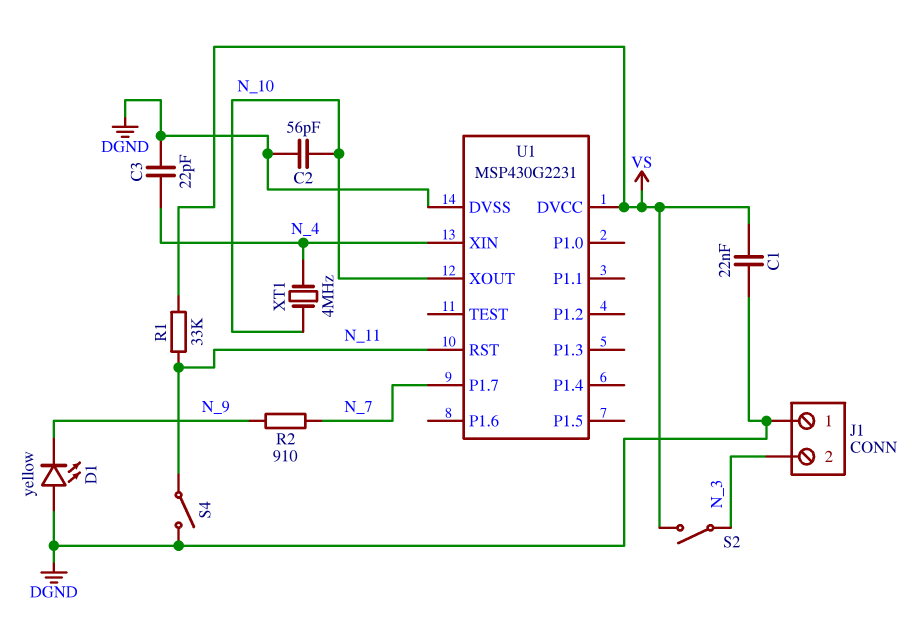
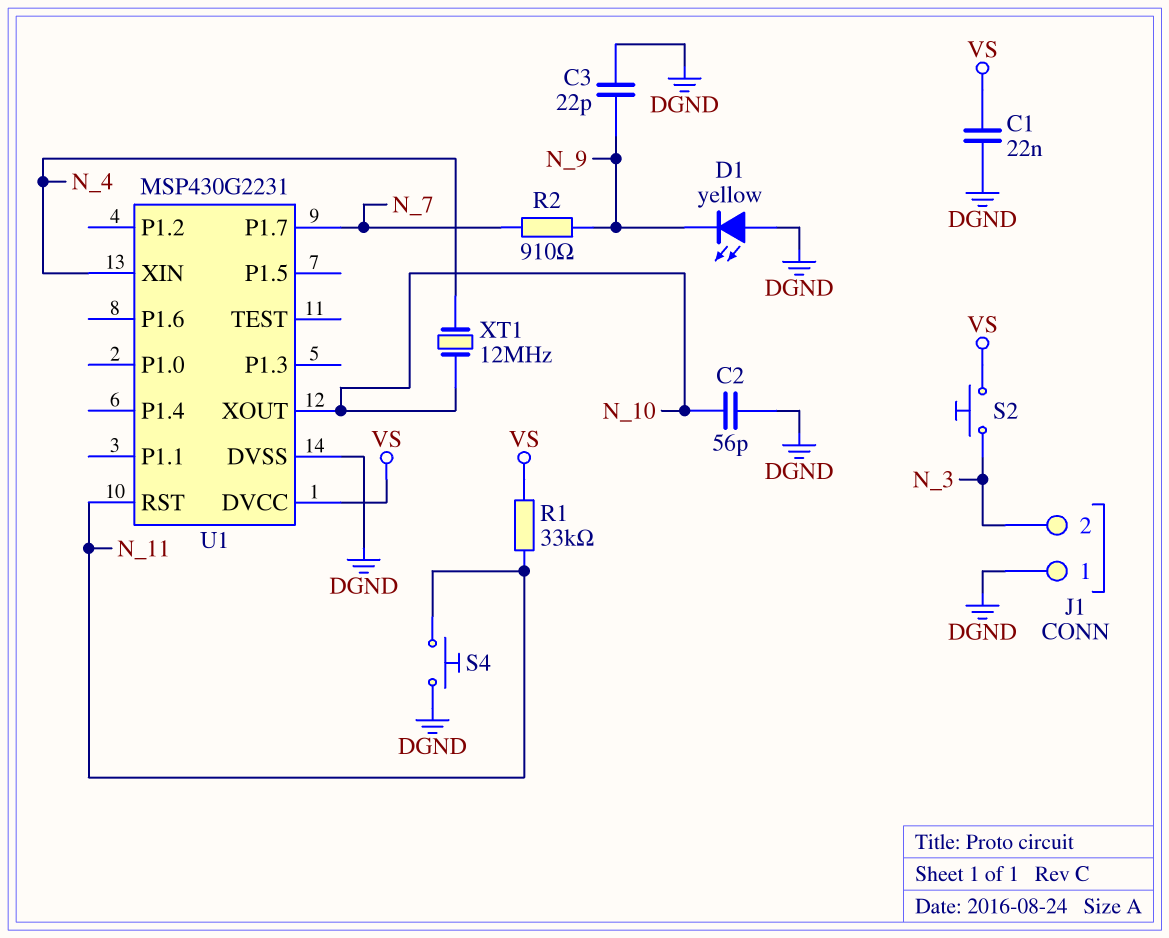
C3: 22pF (DGND, N_4) -> 22pF (DGND, N_9)
S2: switch (N_3, VS) -> button (N_3, VS)
S4: switch (DGND, N_11) -> button (DGND, N_11)
XT1: 4MHz (N_4, N_10) -> 12MHz (N_4, N_10)

